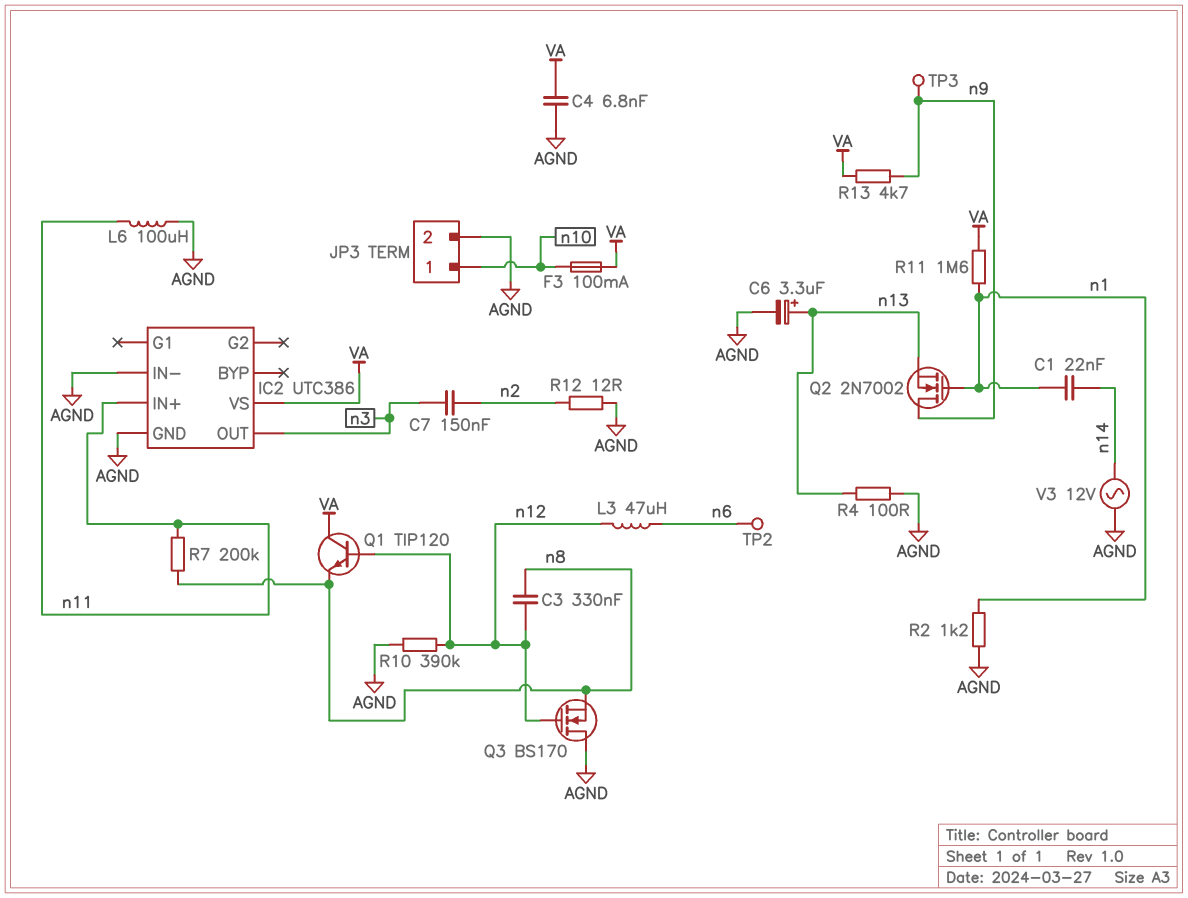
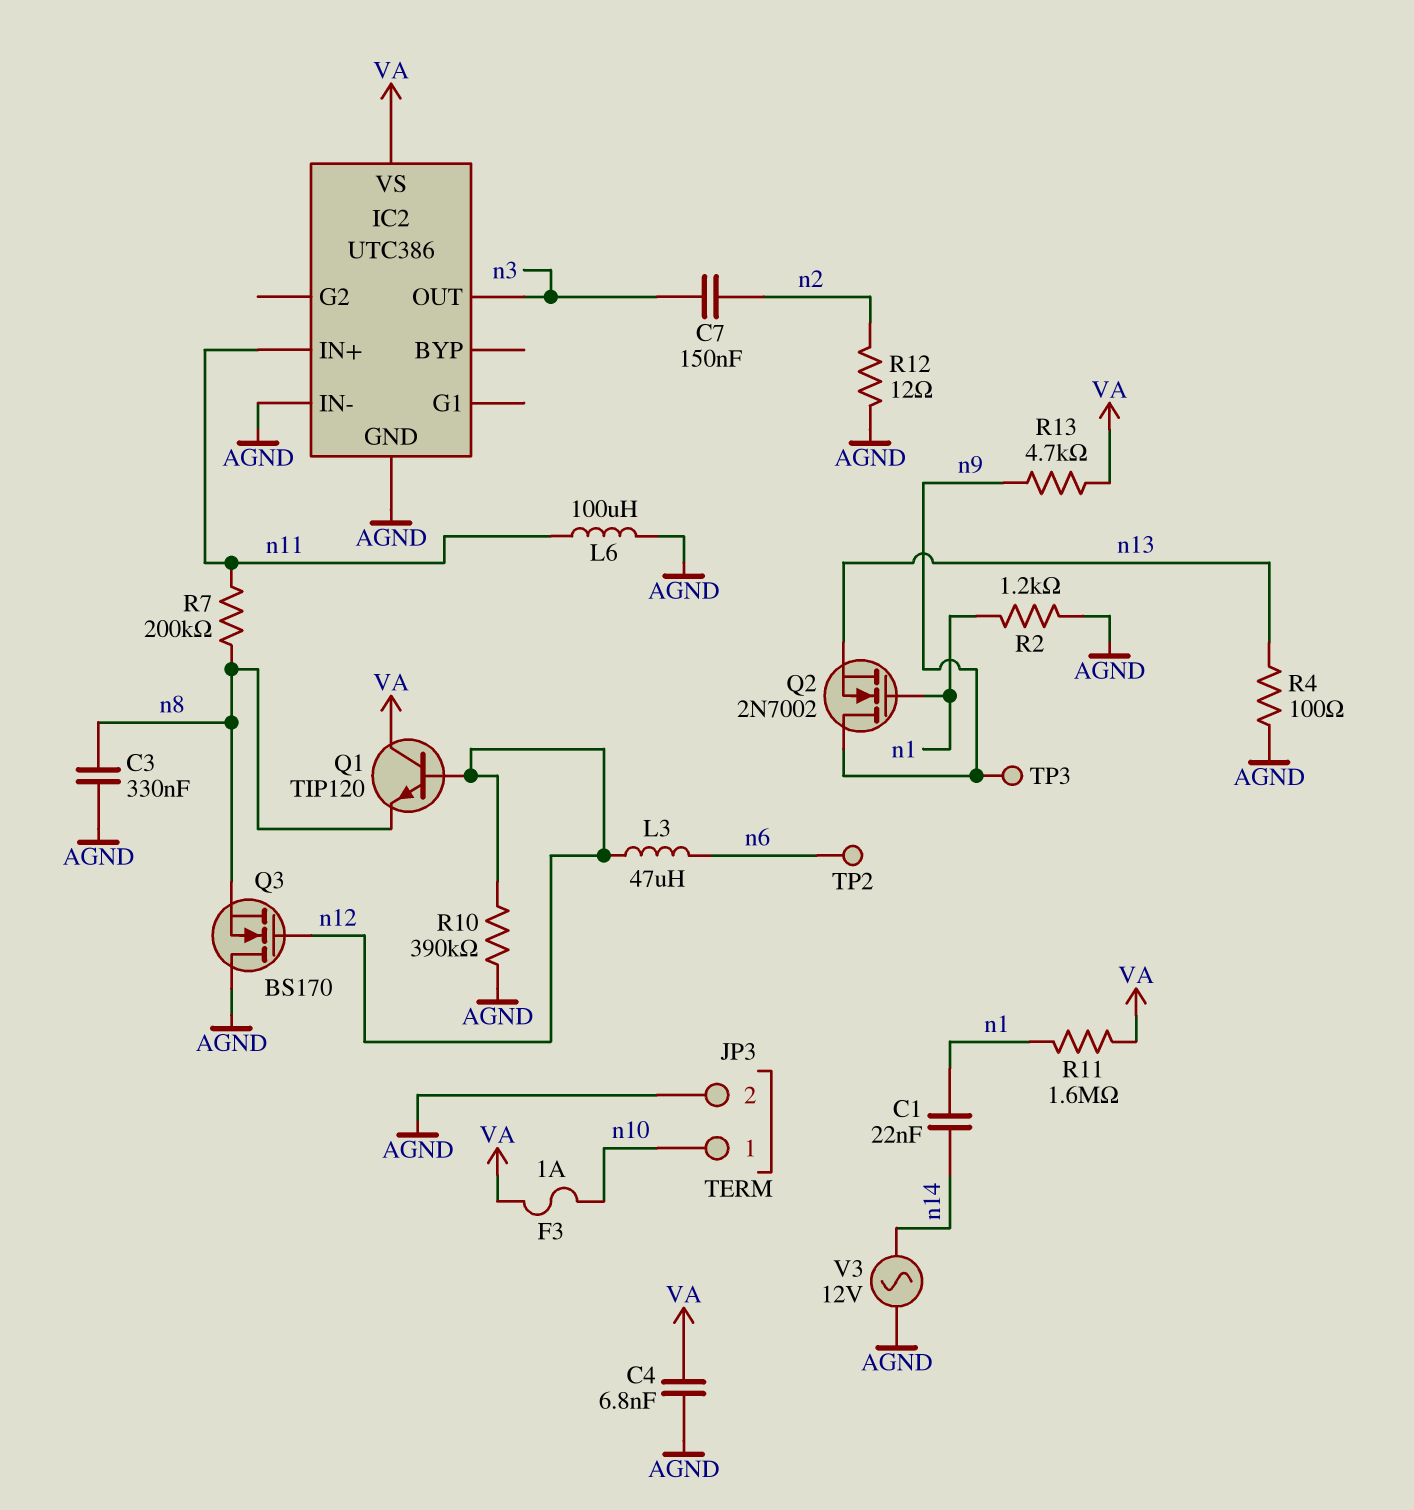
C3: 330nF (n8, n12) -> 330nF (AGND, n8)
C6: 3.3uF (plus n13, minus AGND) -> none
F3: 100mA (VA, n10) -> 1A (VA, n10)

